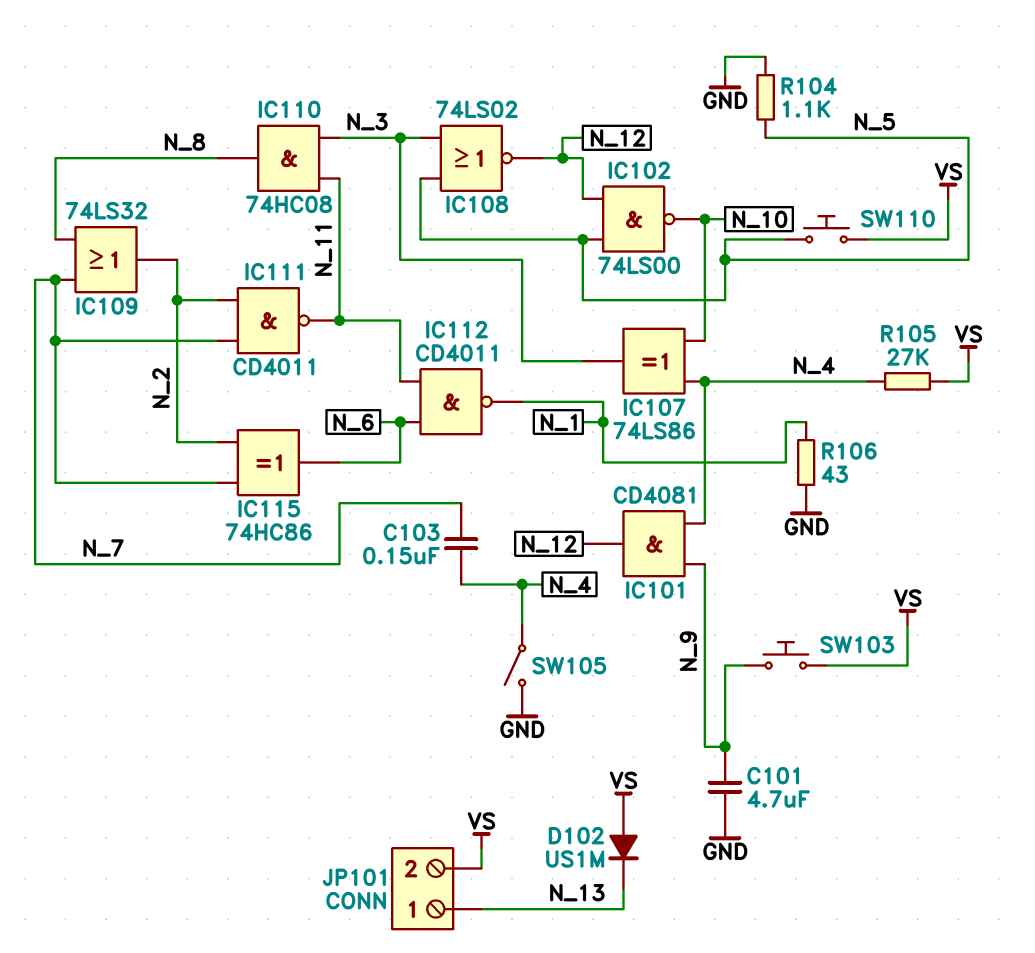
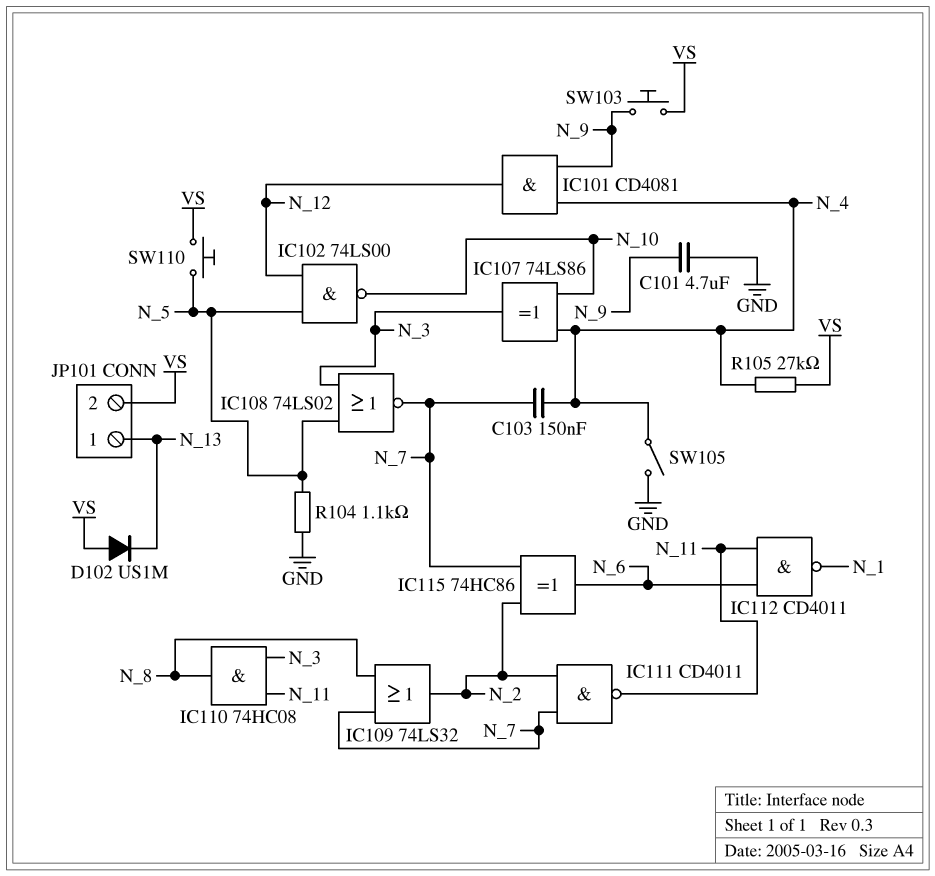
IC108: NOR 74LS02 (in N_3, in N_5, out N_12) -> NOR 74LS02 (in N_3, in N_5, out N_7)
R106: 43 (GND, N_1) -> none

